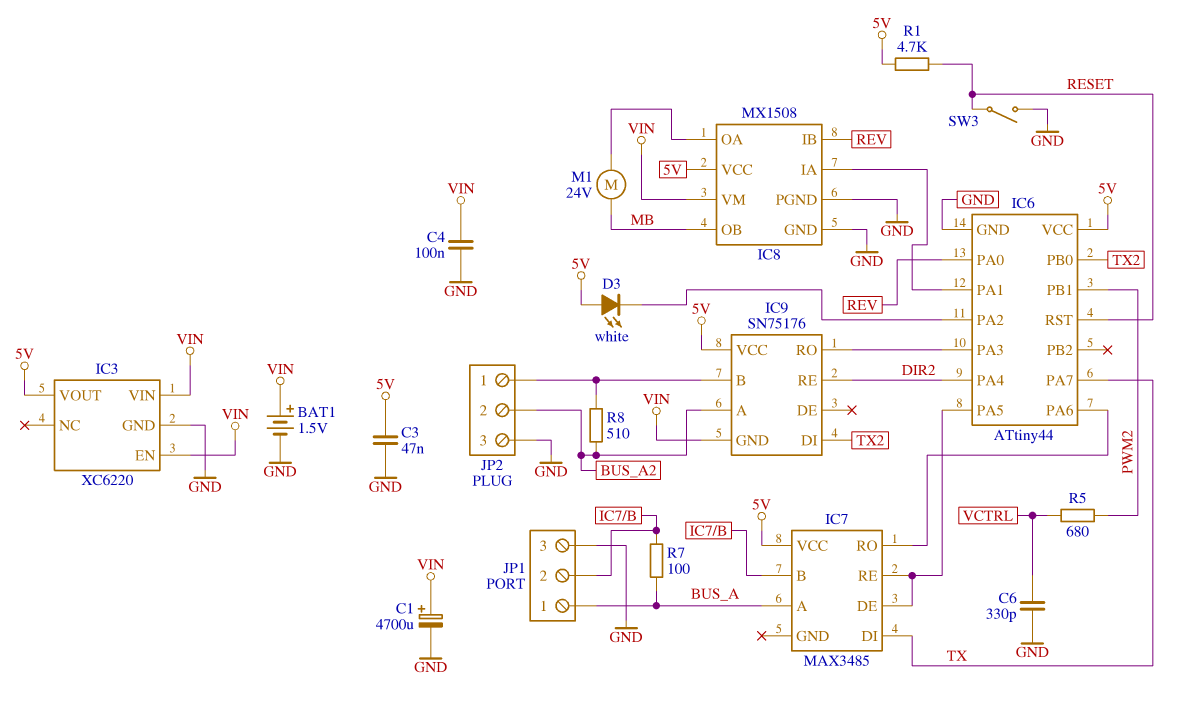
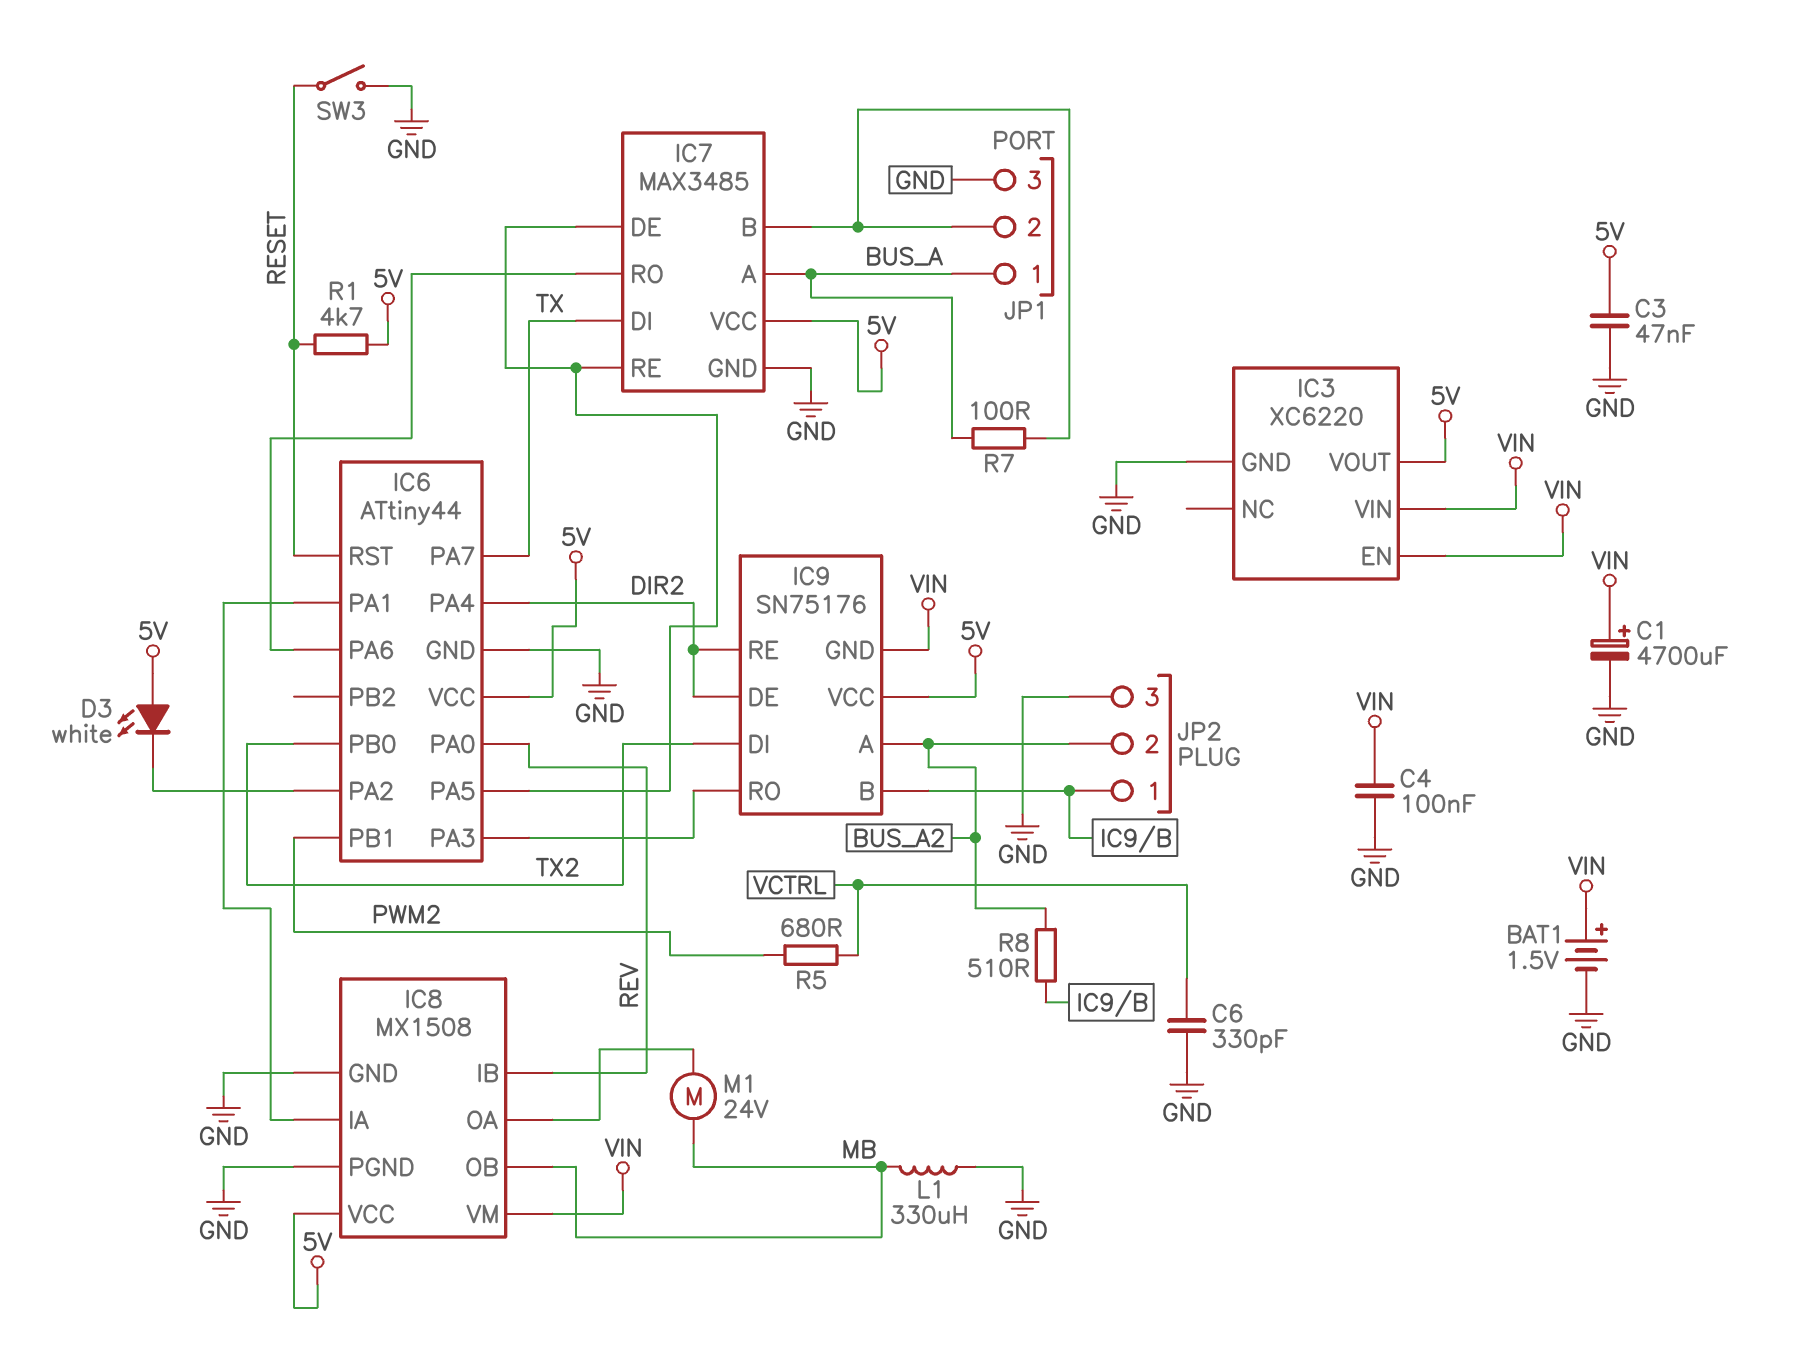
IC7 pin GND: none -> GND
IC9 pin DE: none -> DIR2
L1: none -> 330uH (GND, MB)

